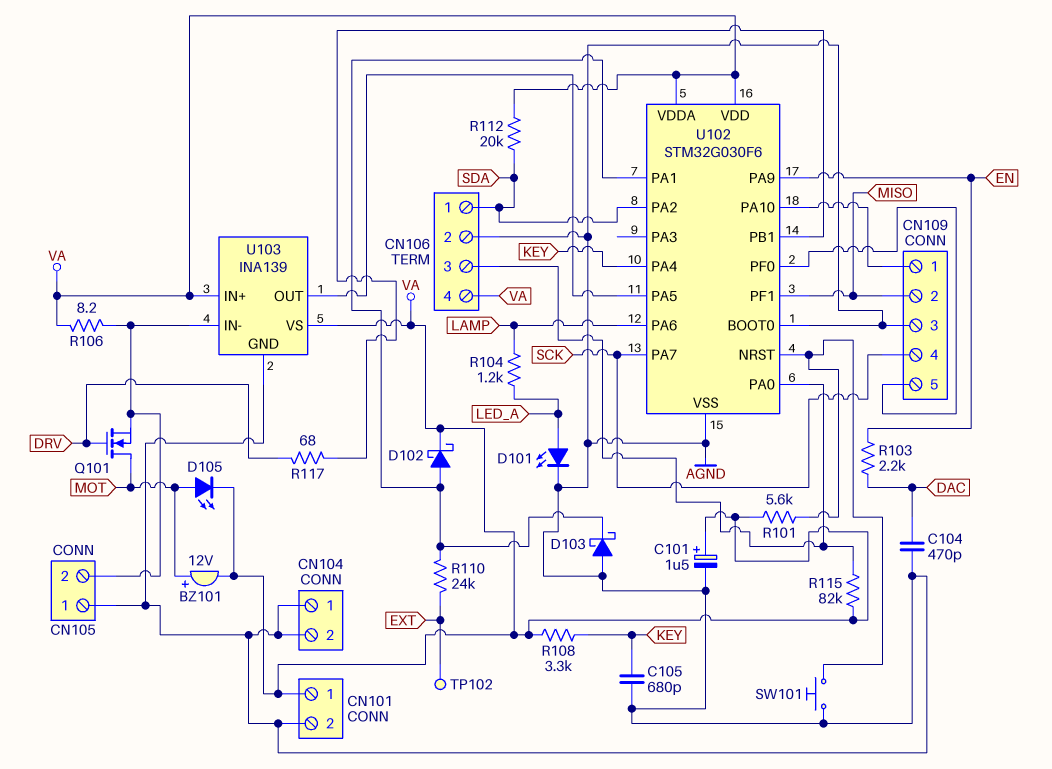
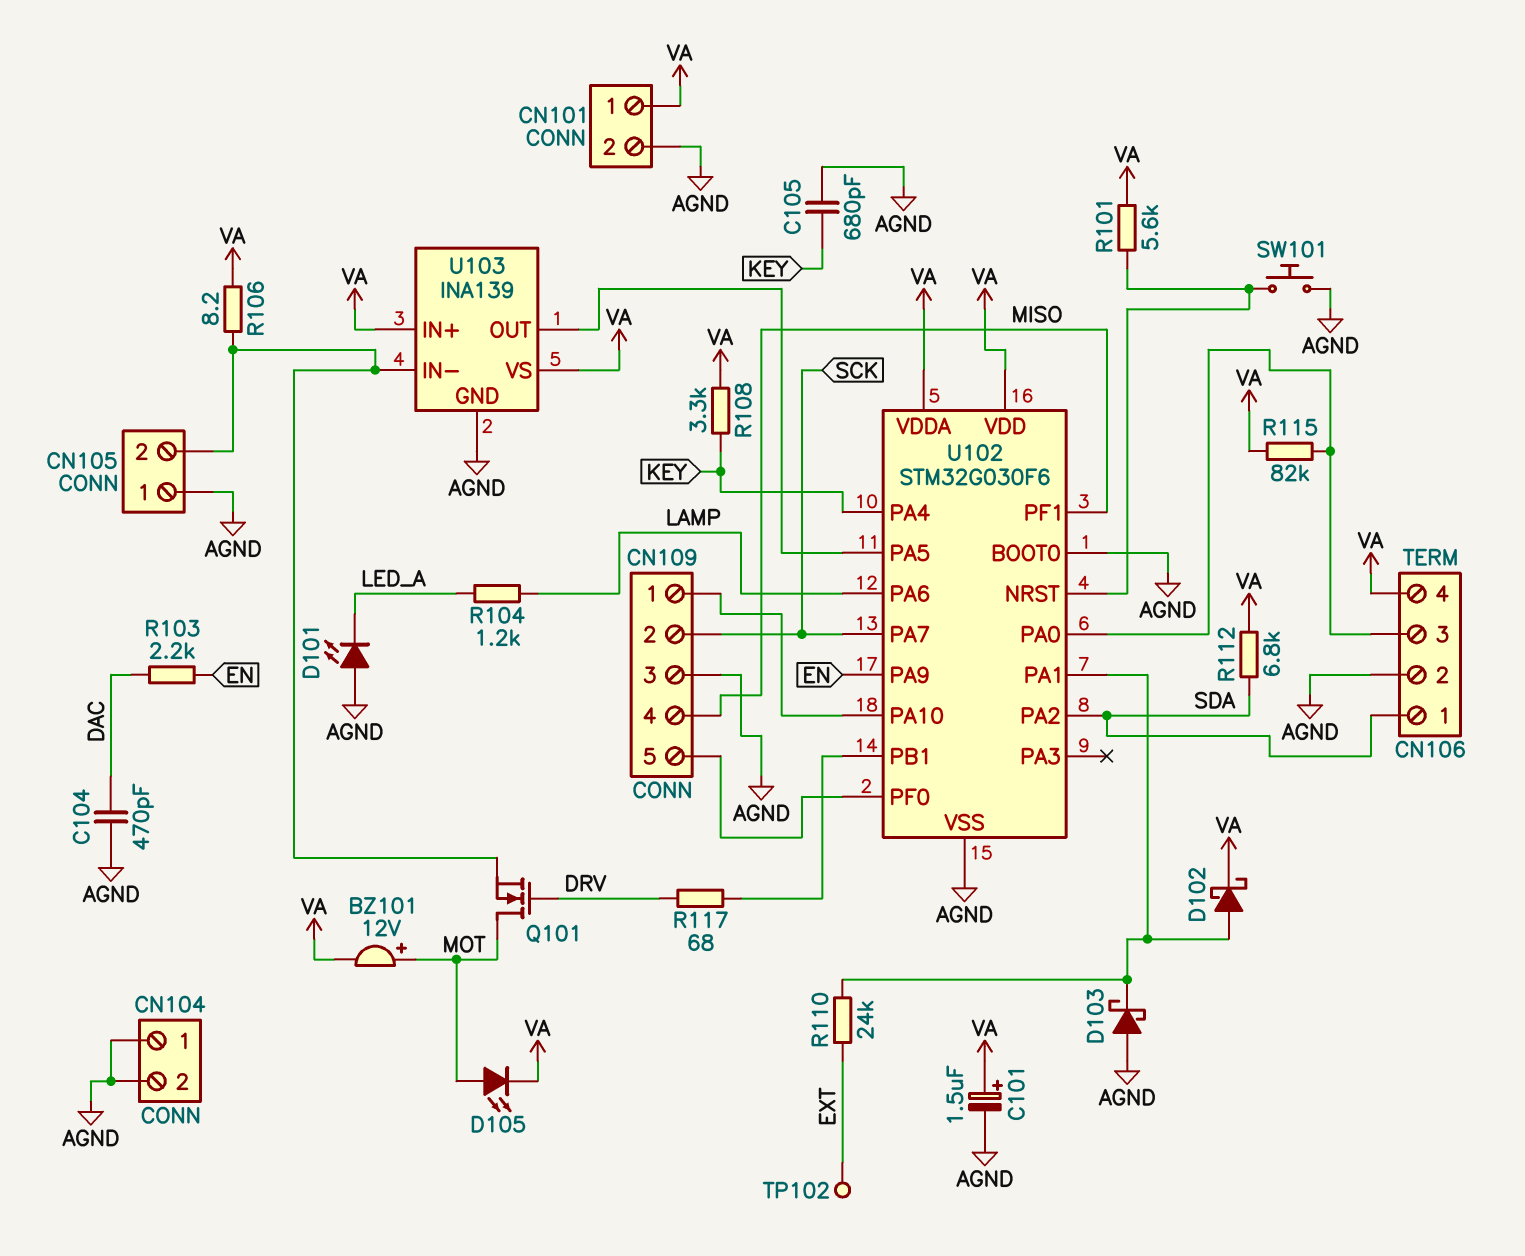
CN109 pin 2: MISO -> SCK
CN109 pin 4: SCK -> MISO
D101: LED (A LED_A, K AGND) -> LED (A AGND, K LED_A)
R112: 20k (SDA, VA) -> 6.8k (SDA, VA)

